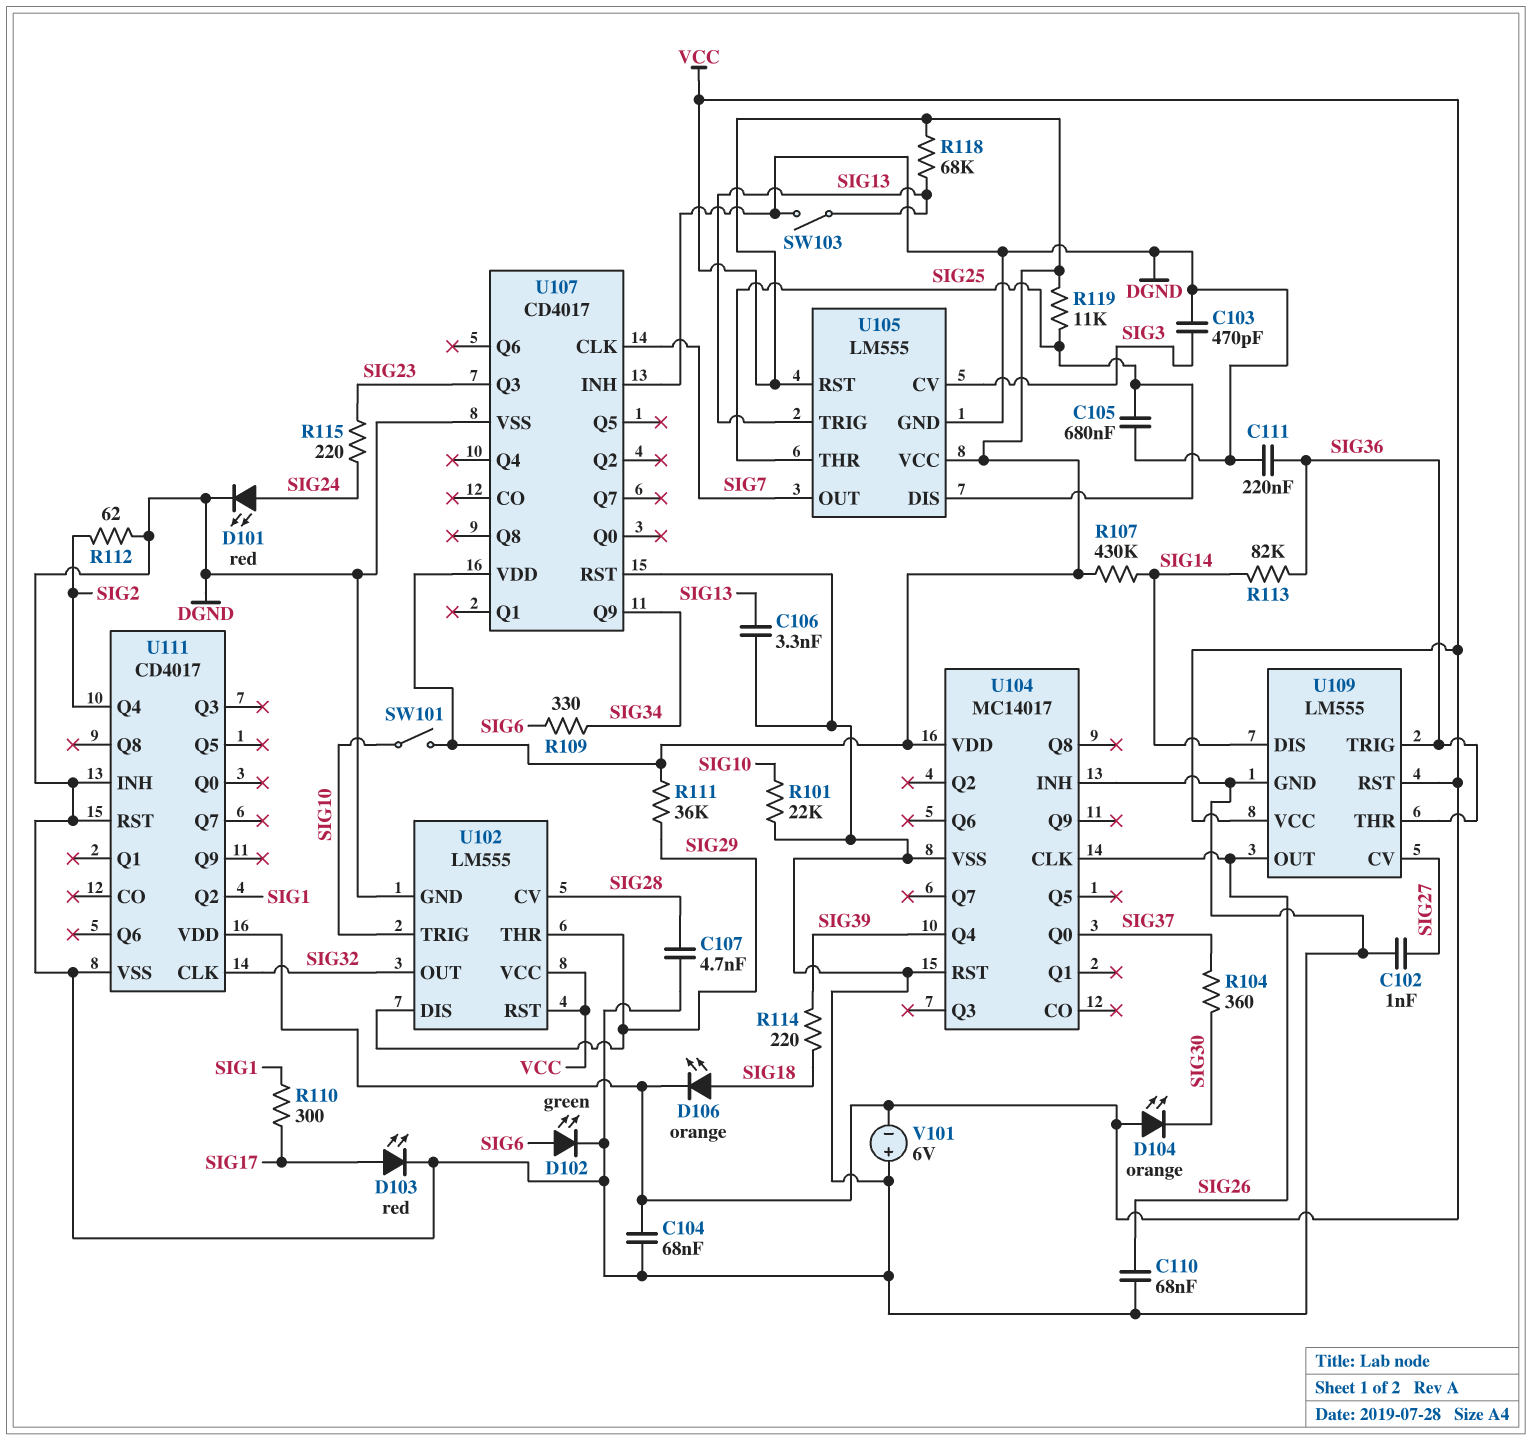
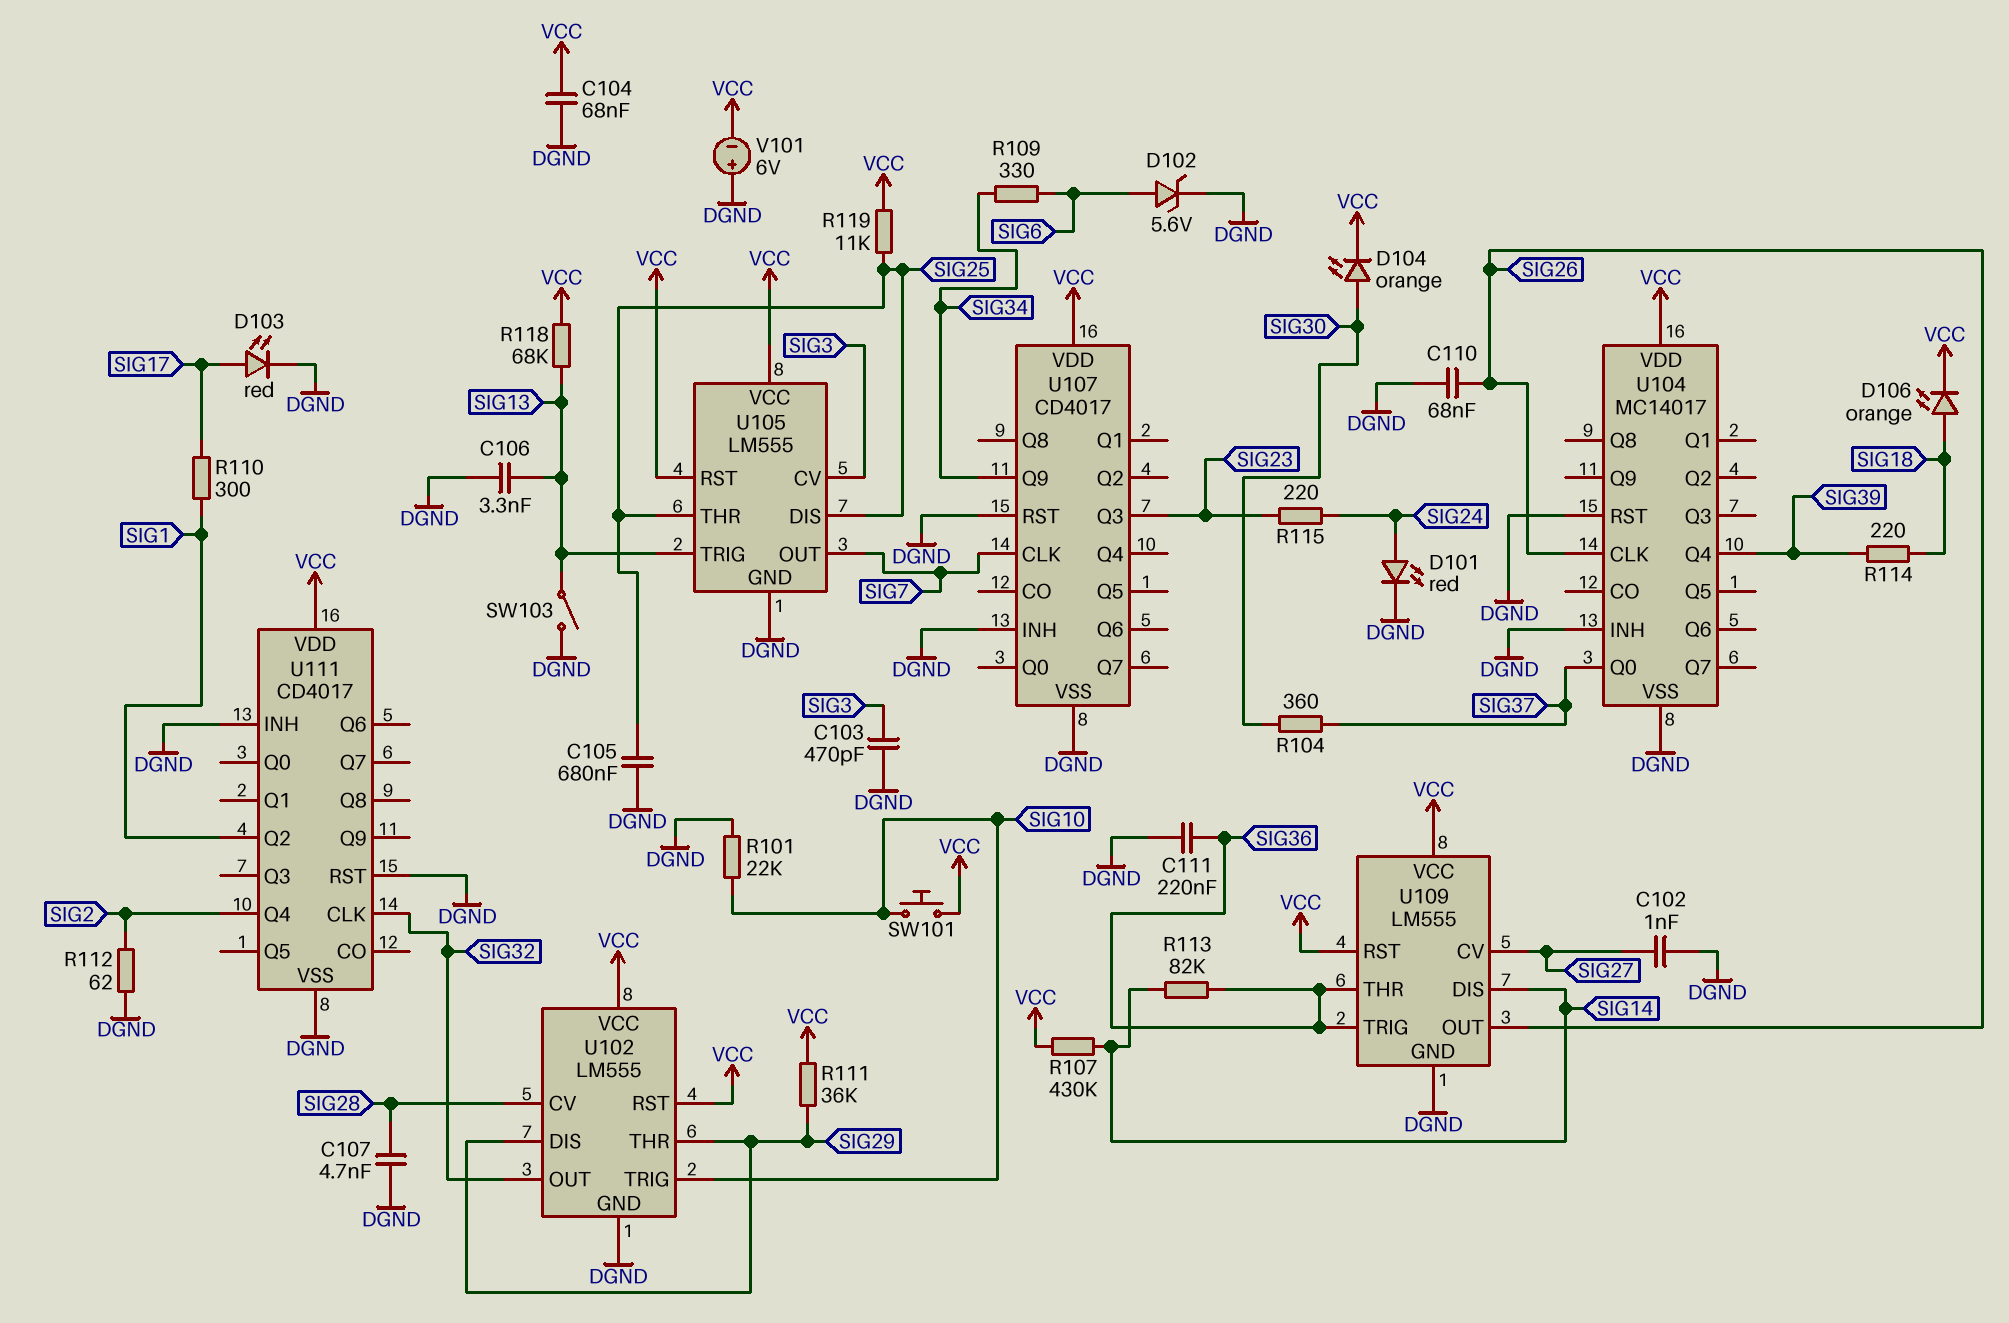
D102: LED green (A SIG6, K DGND) -> zener 5.6V (A SIG6, K DGND)
D104: LED orange (A VCC, K SIG30) -> LED orange (A SIG30, K VCC)
SW101: switch (SIG10, VCC) -> button (SIG10, VCC)

